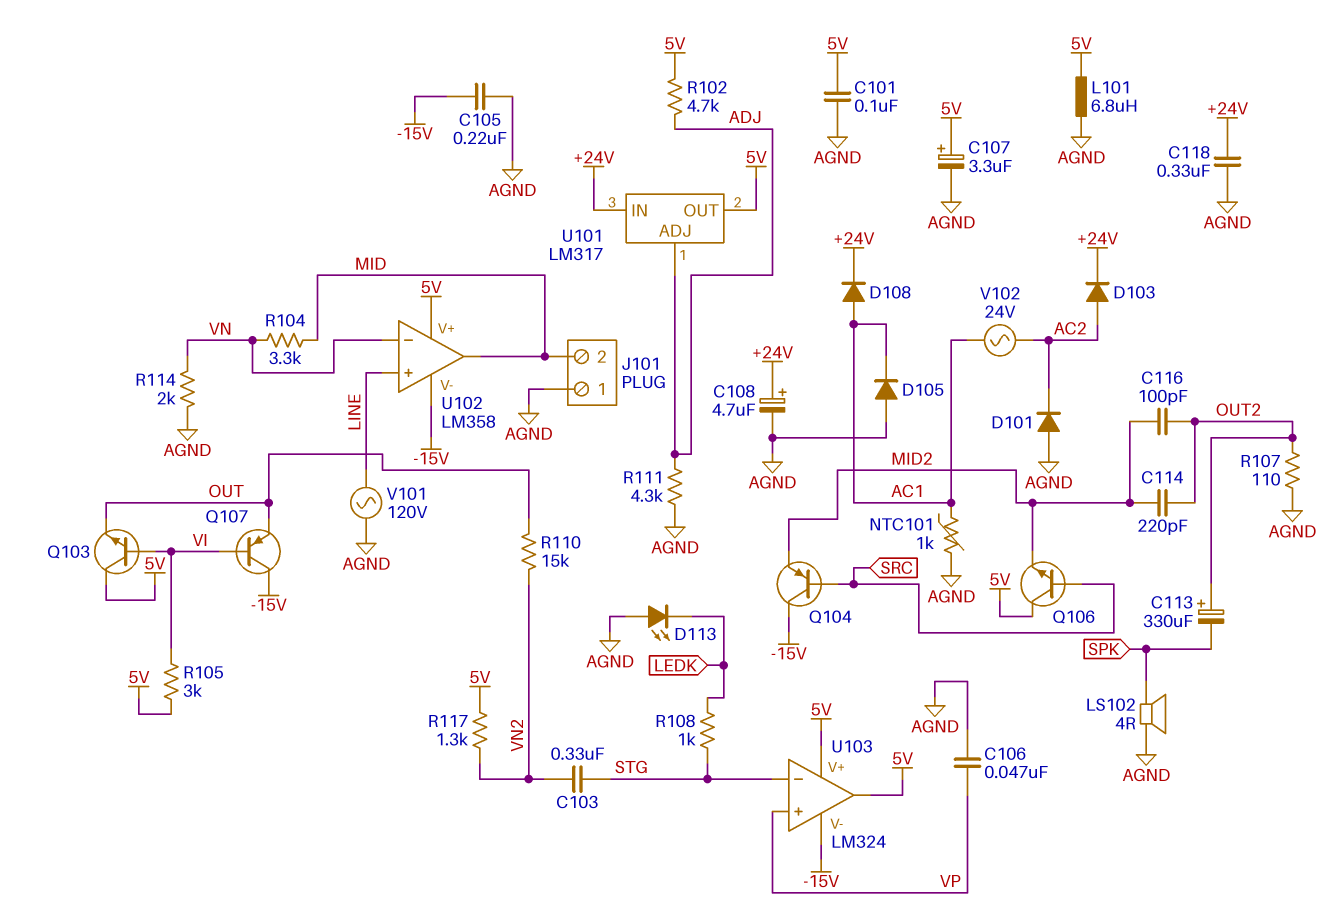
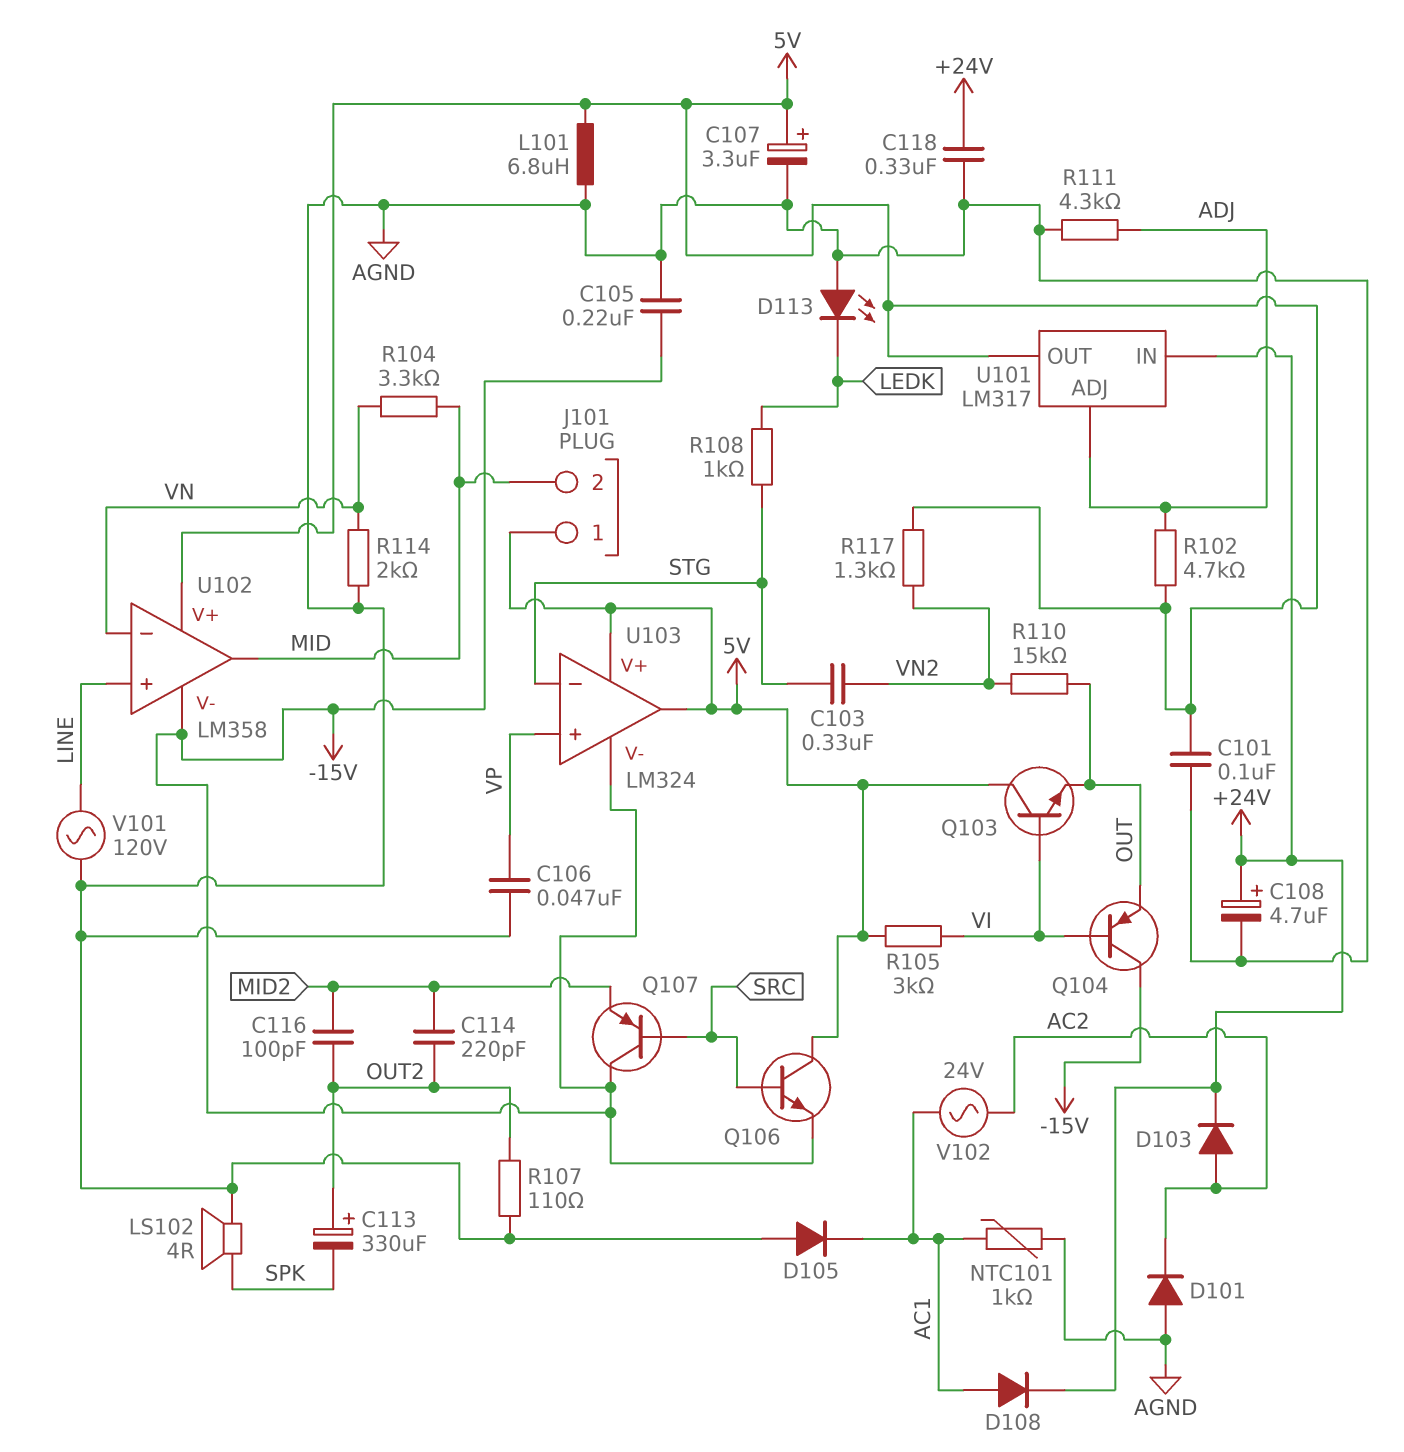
J101 pin 1: AGND -> 5V
Q104: PNP (B SRC, C -15V, E MID2) -> PNP (B VI, C -15V, E OUT)
Q106: NPN (B SRC, C 5V, E MID2) -> NPN (B SRC, C 5V, E -15V)
Q107: PNP (B VI, C -15V, E OUT) -> PNP (B SRC, C -15V, E MID2)

